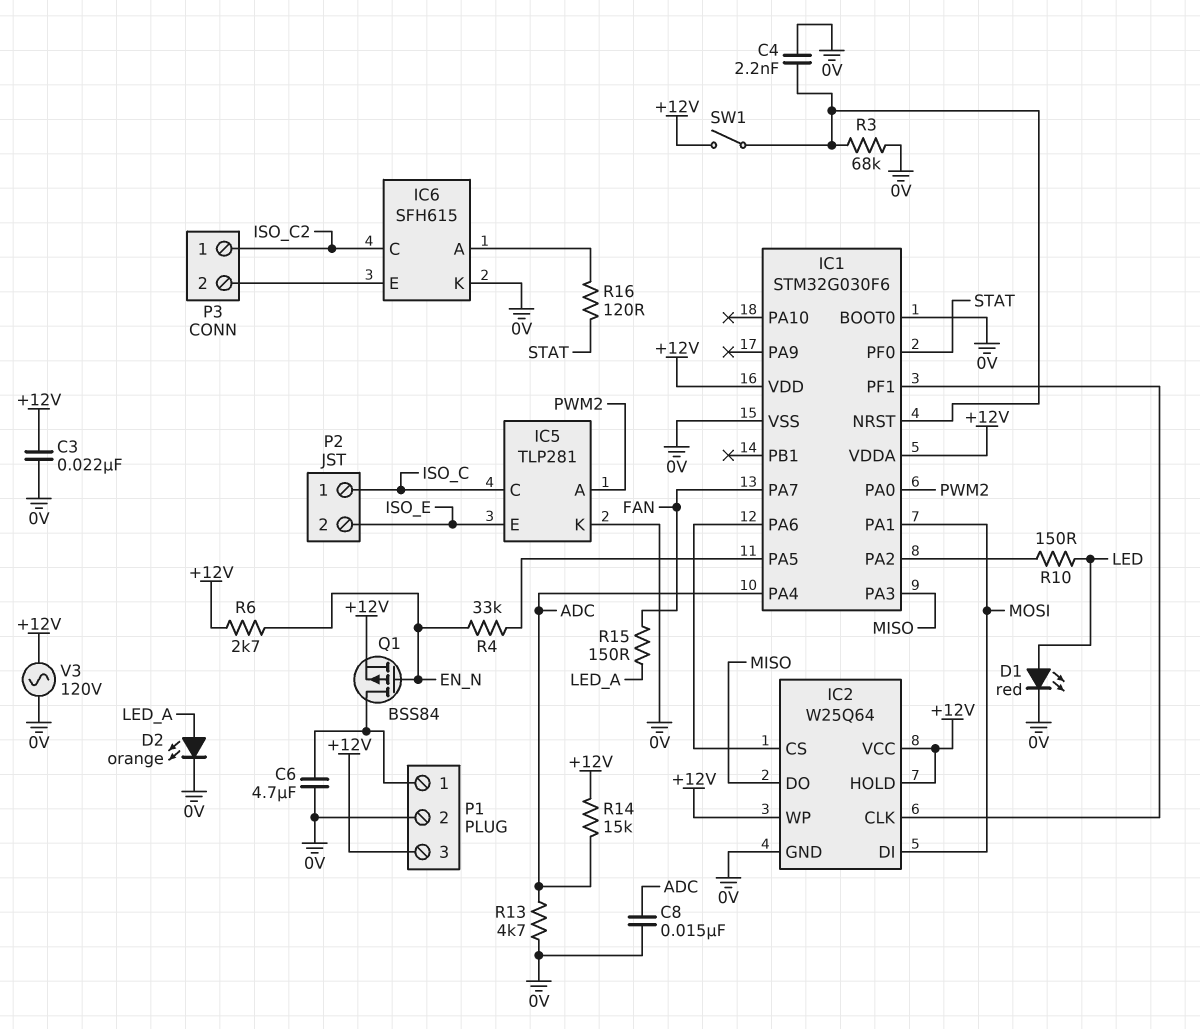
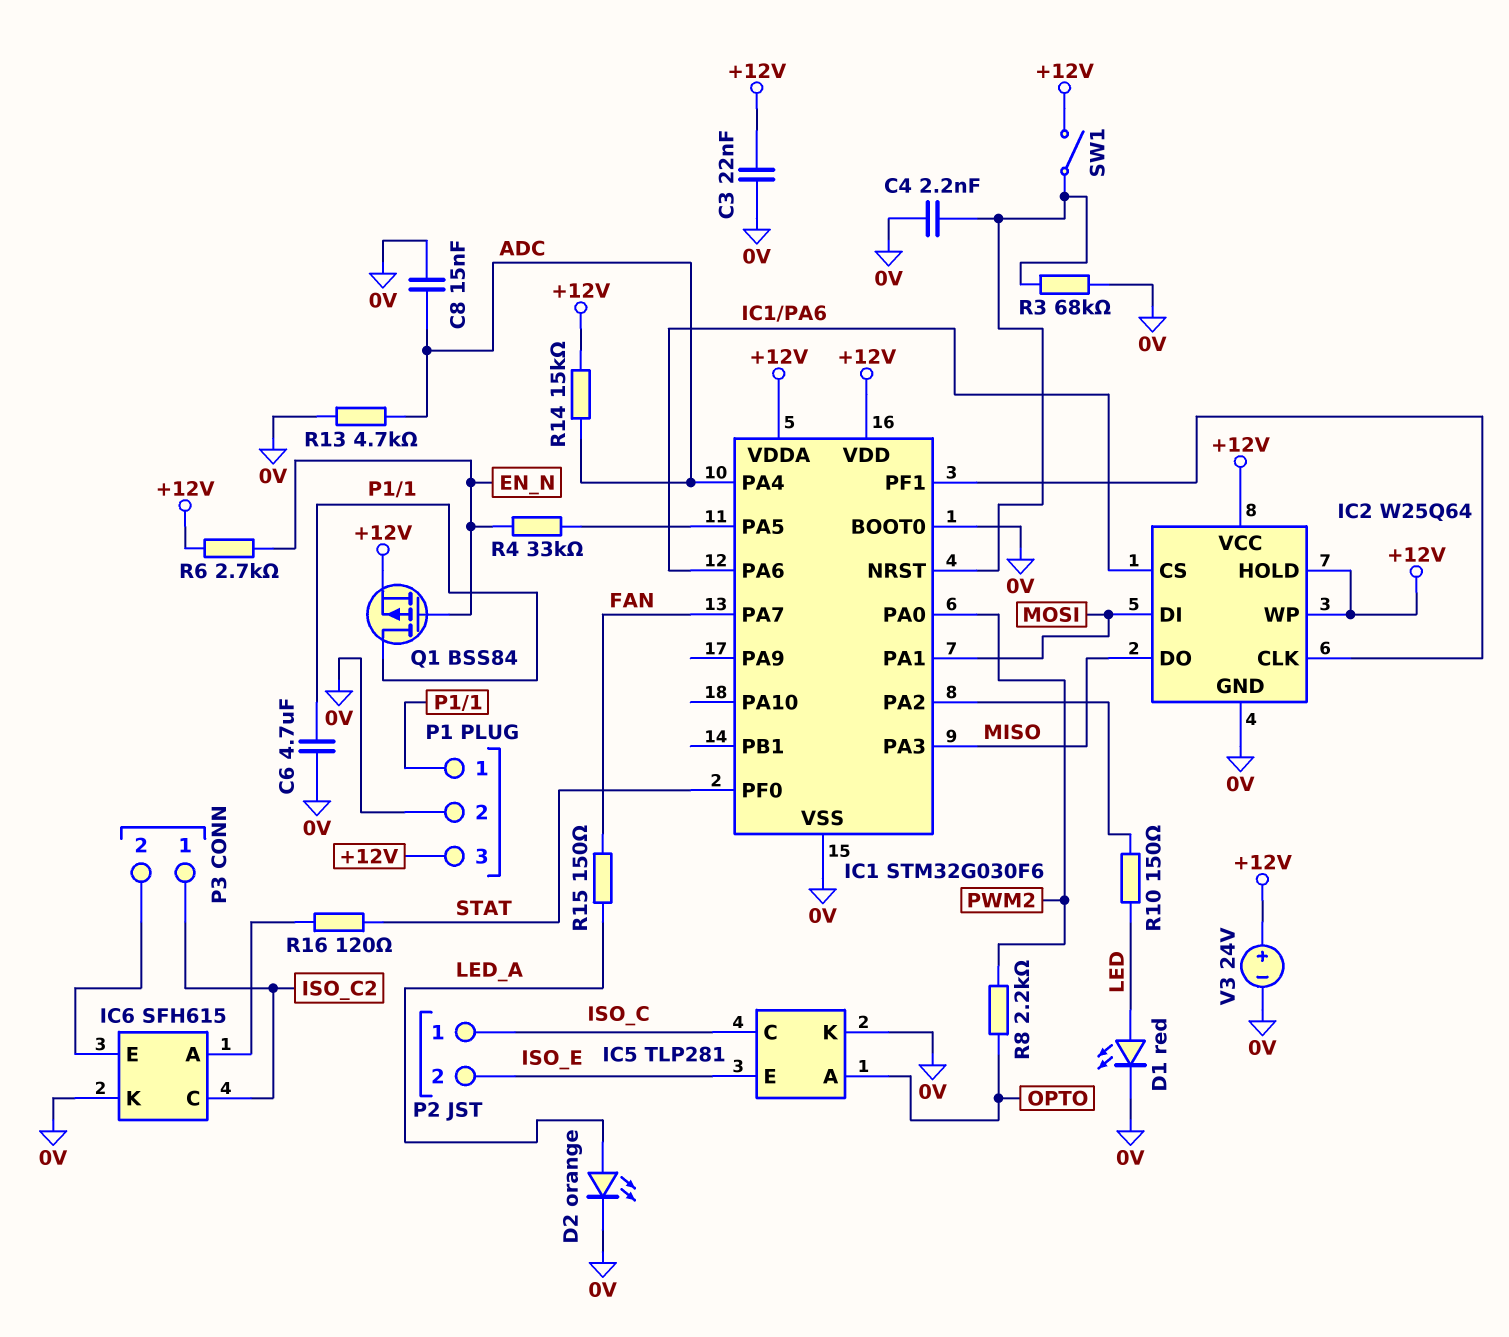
IC5 pin A: PWM2 -> OPTO
R8: none -> 2.2k (OPTO, PWM2)
V3: AC 120V (+12V, 0V) -> 24V (plus +12V, minus 0V)

